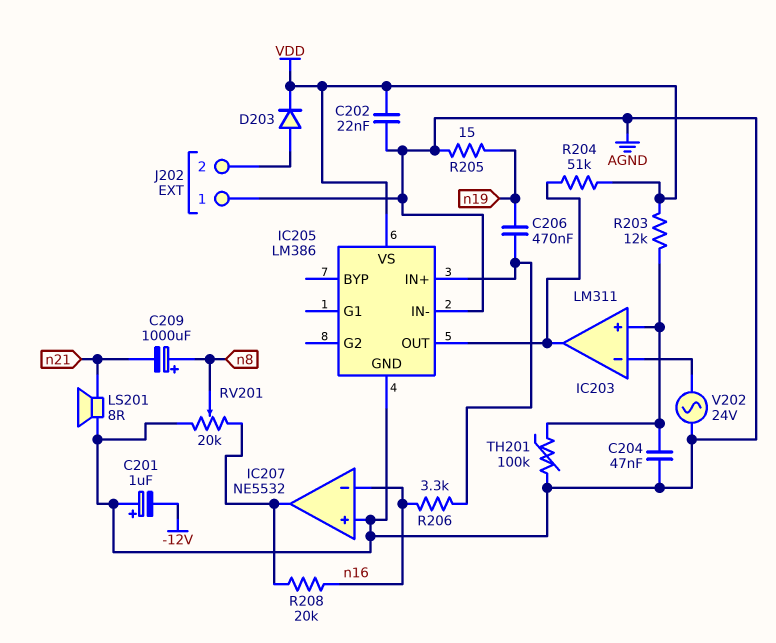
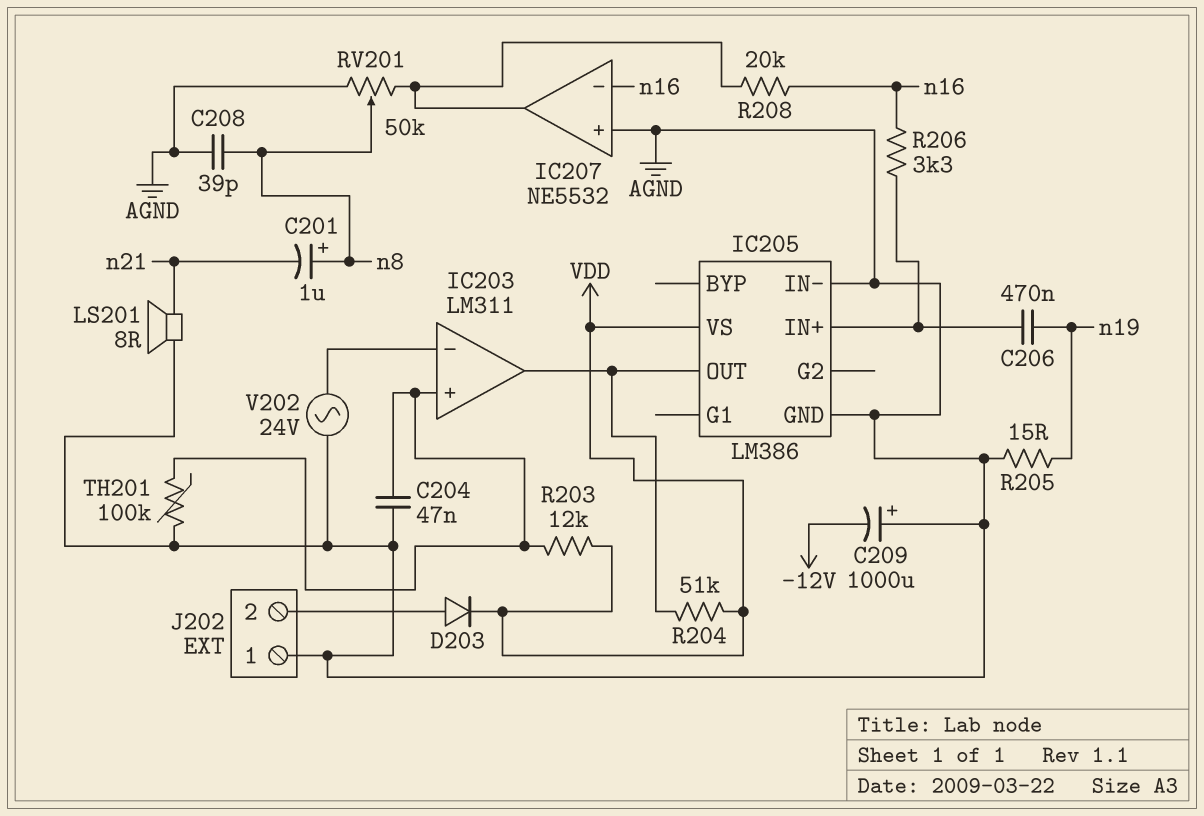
C201: 1uF (plus AGND, minus -12V) -> 1uF (plus n8, minus n21)
C202: 22nF (AGND, VDD) -> none
C208: none -> 39pF (AGND, n8)
C209: 1000uF (plus n8, minus n21) -> 1000uF (plus AGND, minus -12V)
RV201: 20k (AGND, IC207/out, wiper n8) -> 50k (AGND, IC207/out, wiper n8)

